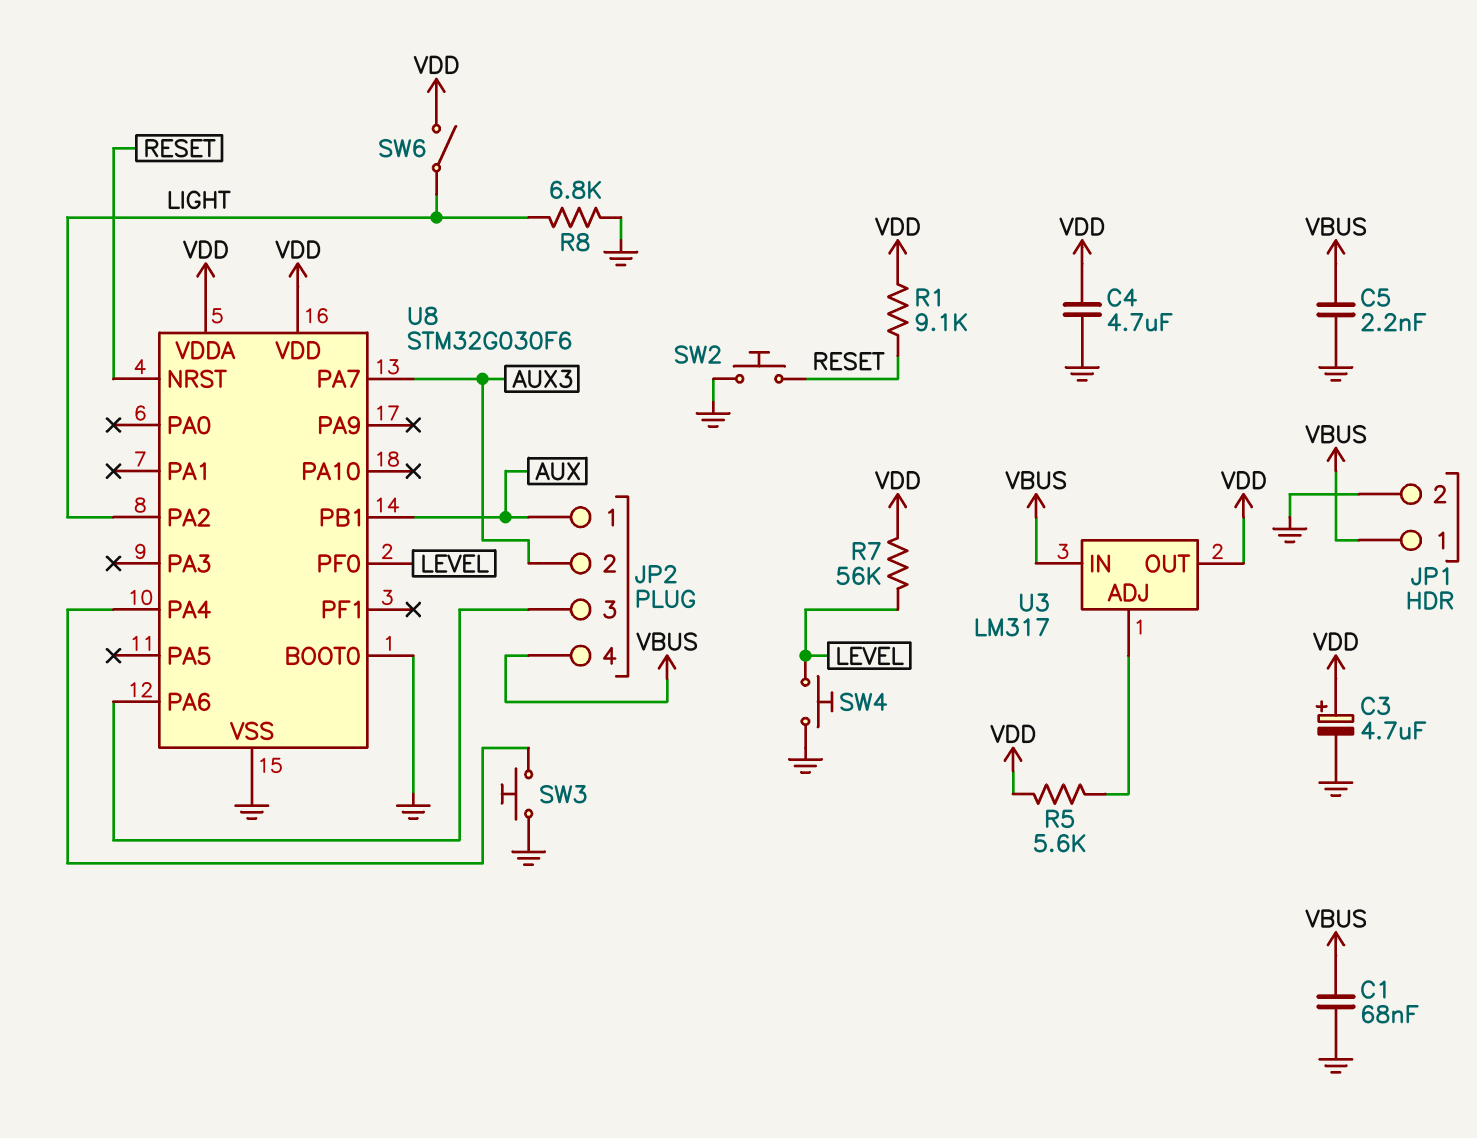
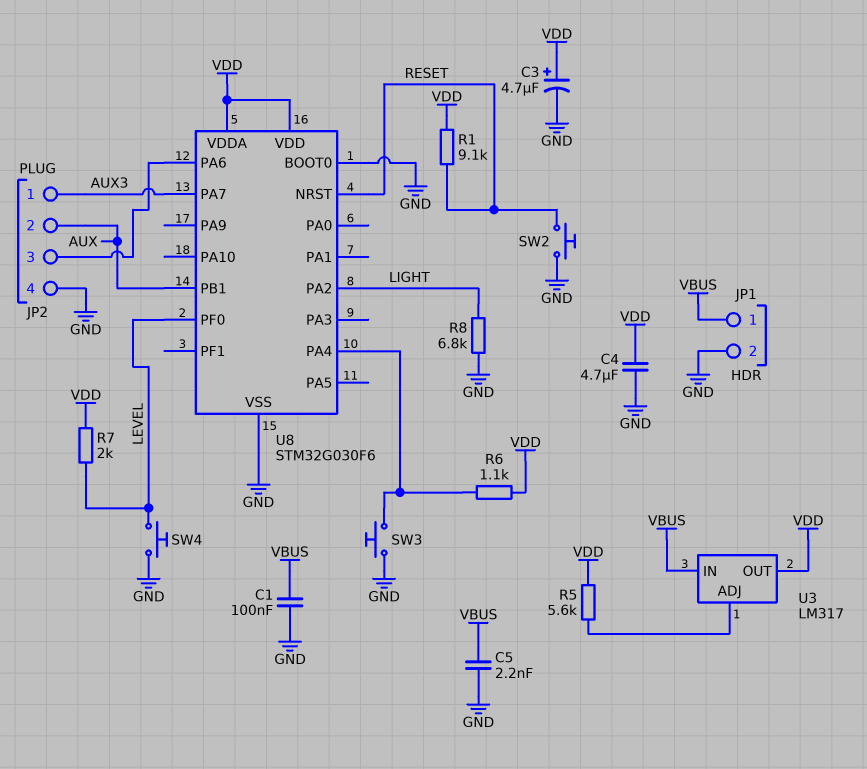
C1: 68nF (GND, VBUS) -> 100nF (GND, VBUS)
JP2 pin 1: AUX -> AUX3
JP2 pin 2: AUX3 -> AUX
JP2 pin 4: VBUS -> GND
R6: none -> 1.1k (U8/PA4, VDD)
R7: 56k (LEVEL, VDD) -> 2k (LEVEL, VDD)
SW6: switch (LIGHT, VDD) -> none

